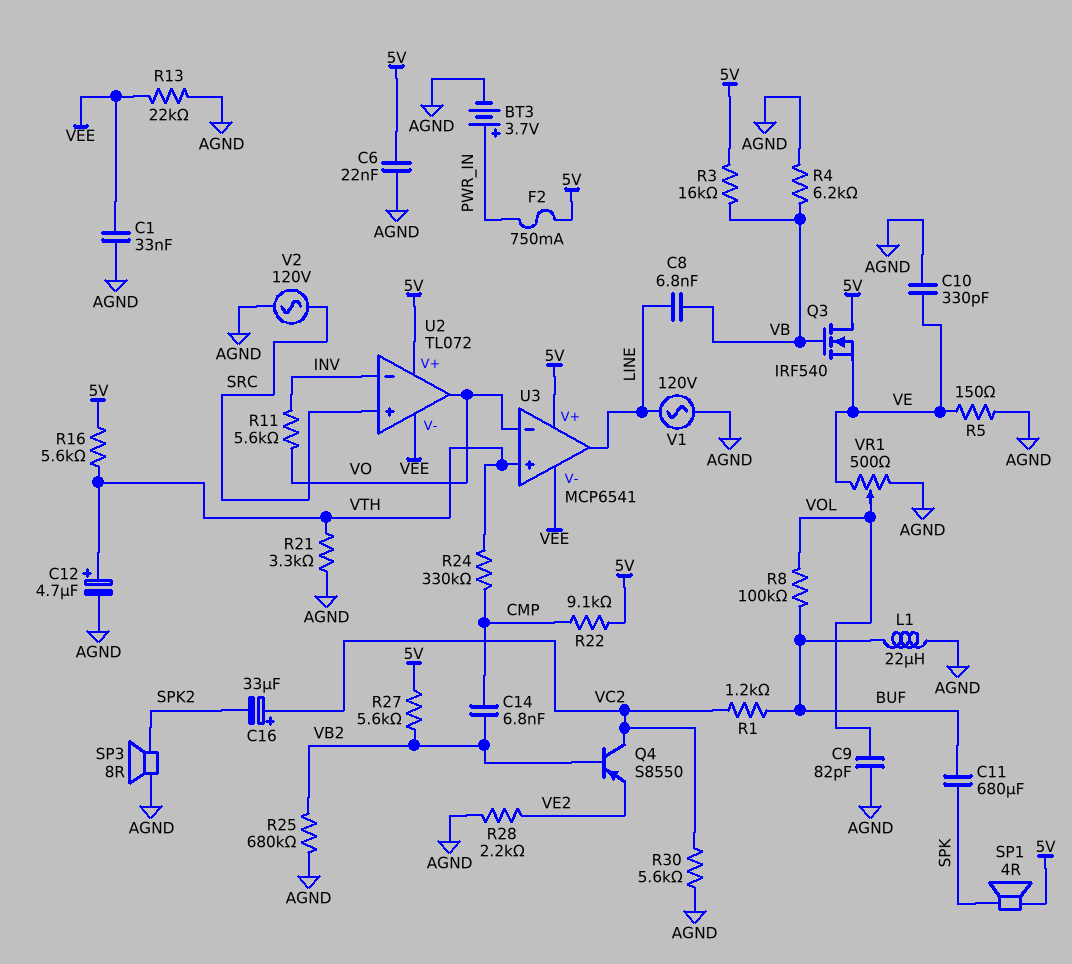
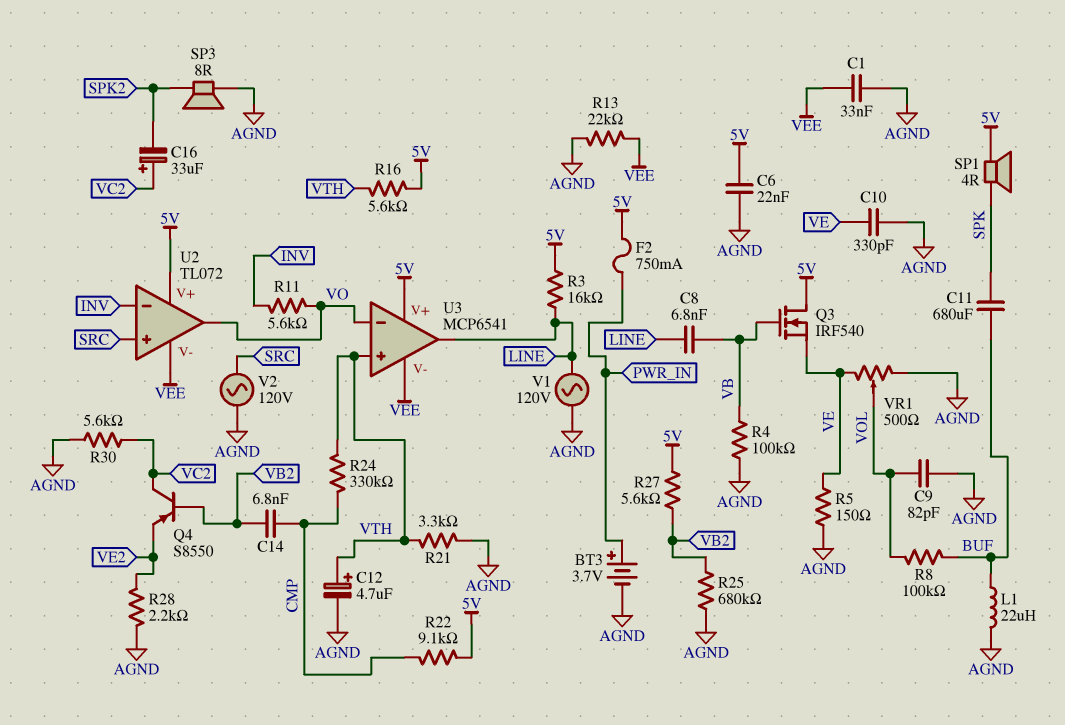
R1: 1.2k (BUF, VC2) -> none
R3: 16k (5V, VB) -> 16k (5V, LINE)
R4: 6.2k (AGND, VB) -> 100k (AGND, VB)

